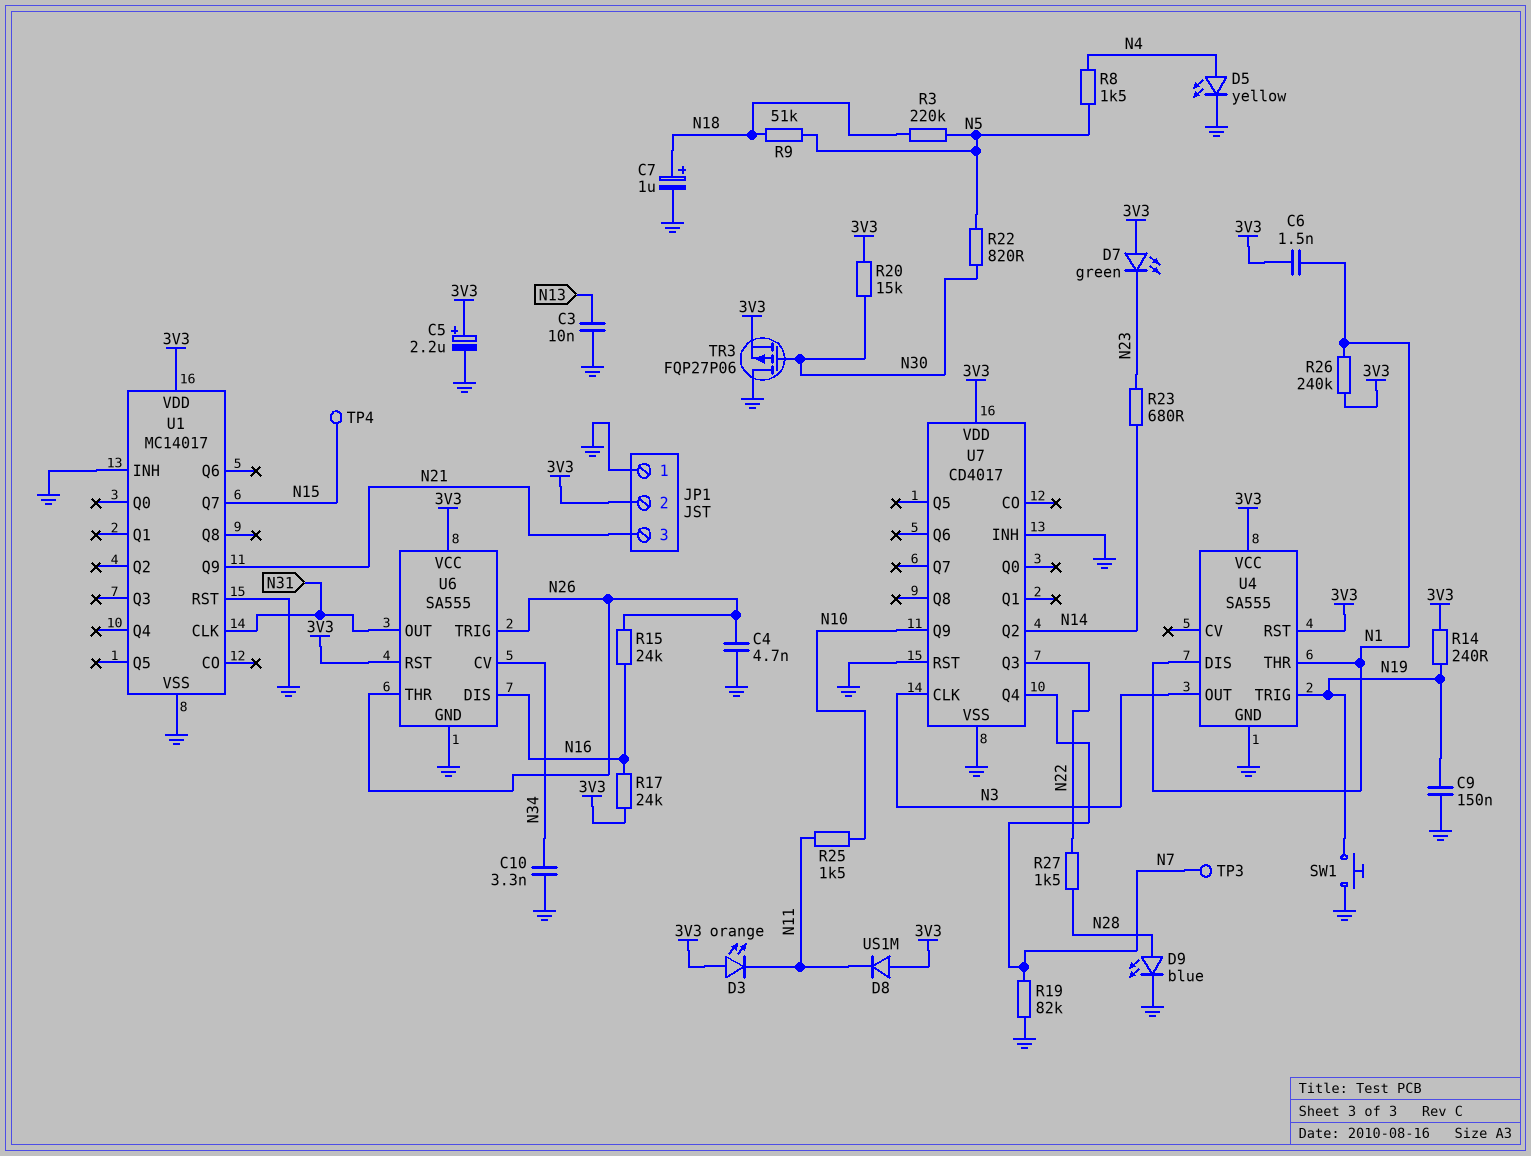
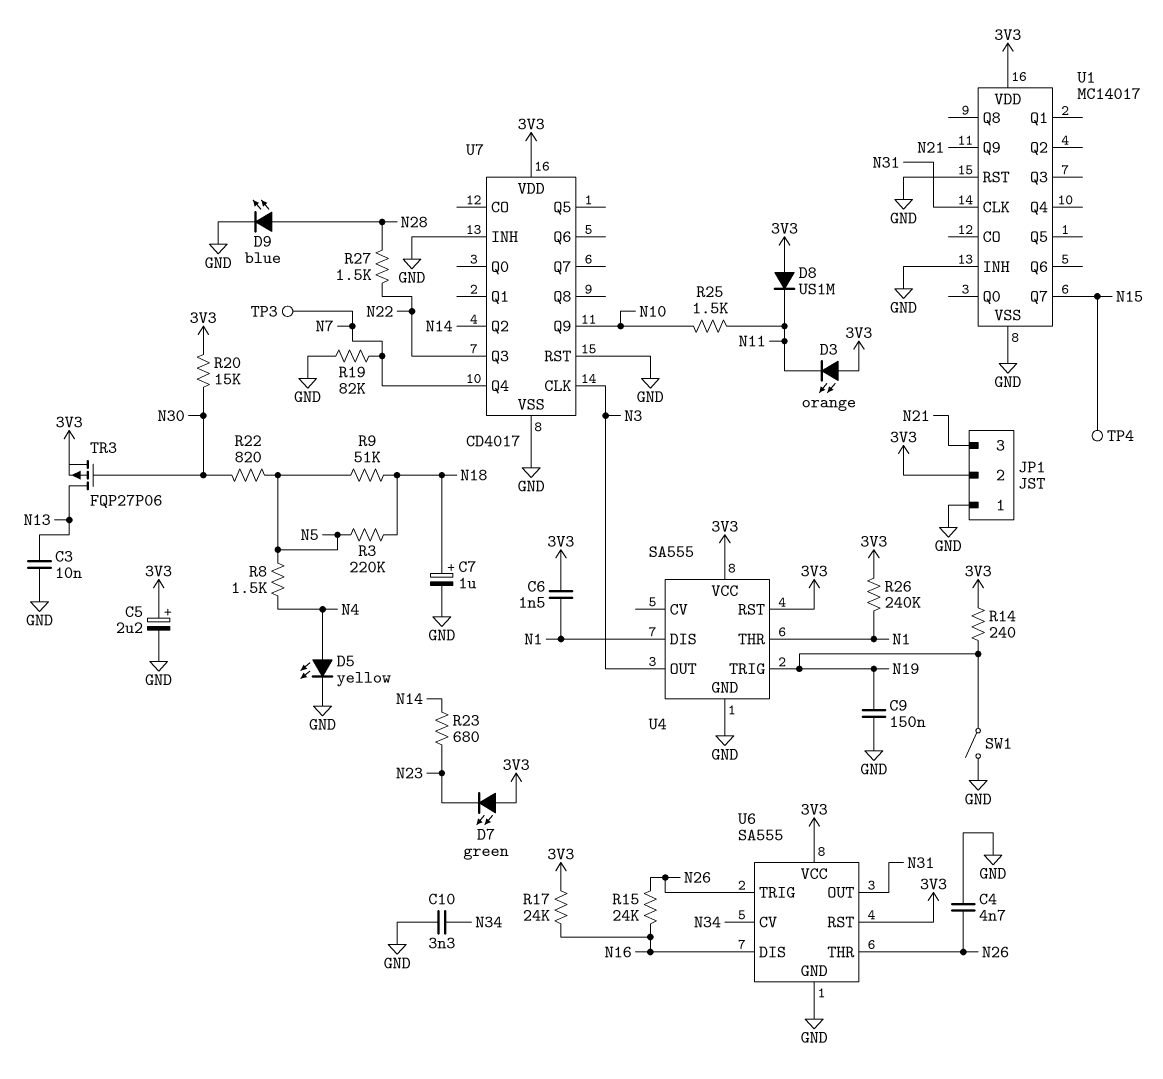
SW1: button (GND, N19) -> switch (GND, N19)
TR3: PMOS FQP27P06 (G N30, D GND, S 3V3) -> PMOS FQP27P06 (G N30, D N13, S 3V3)

